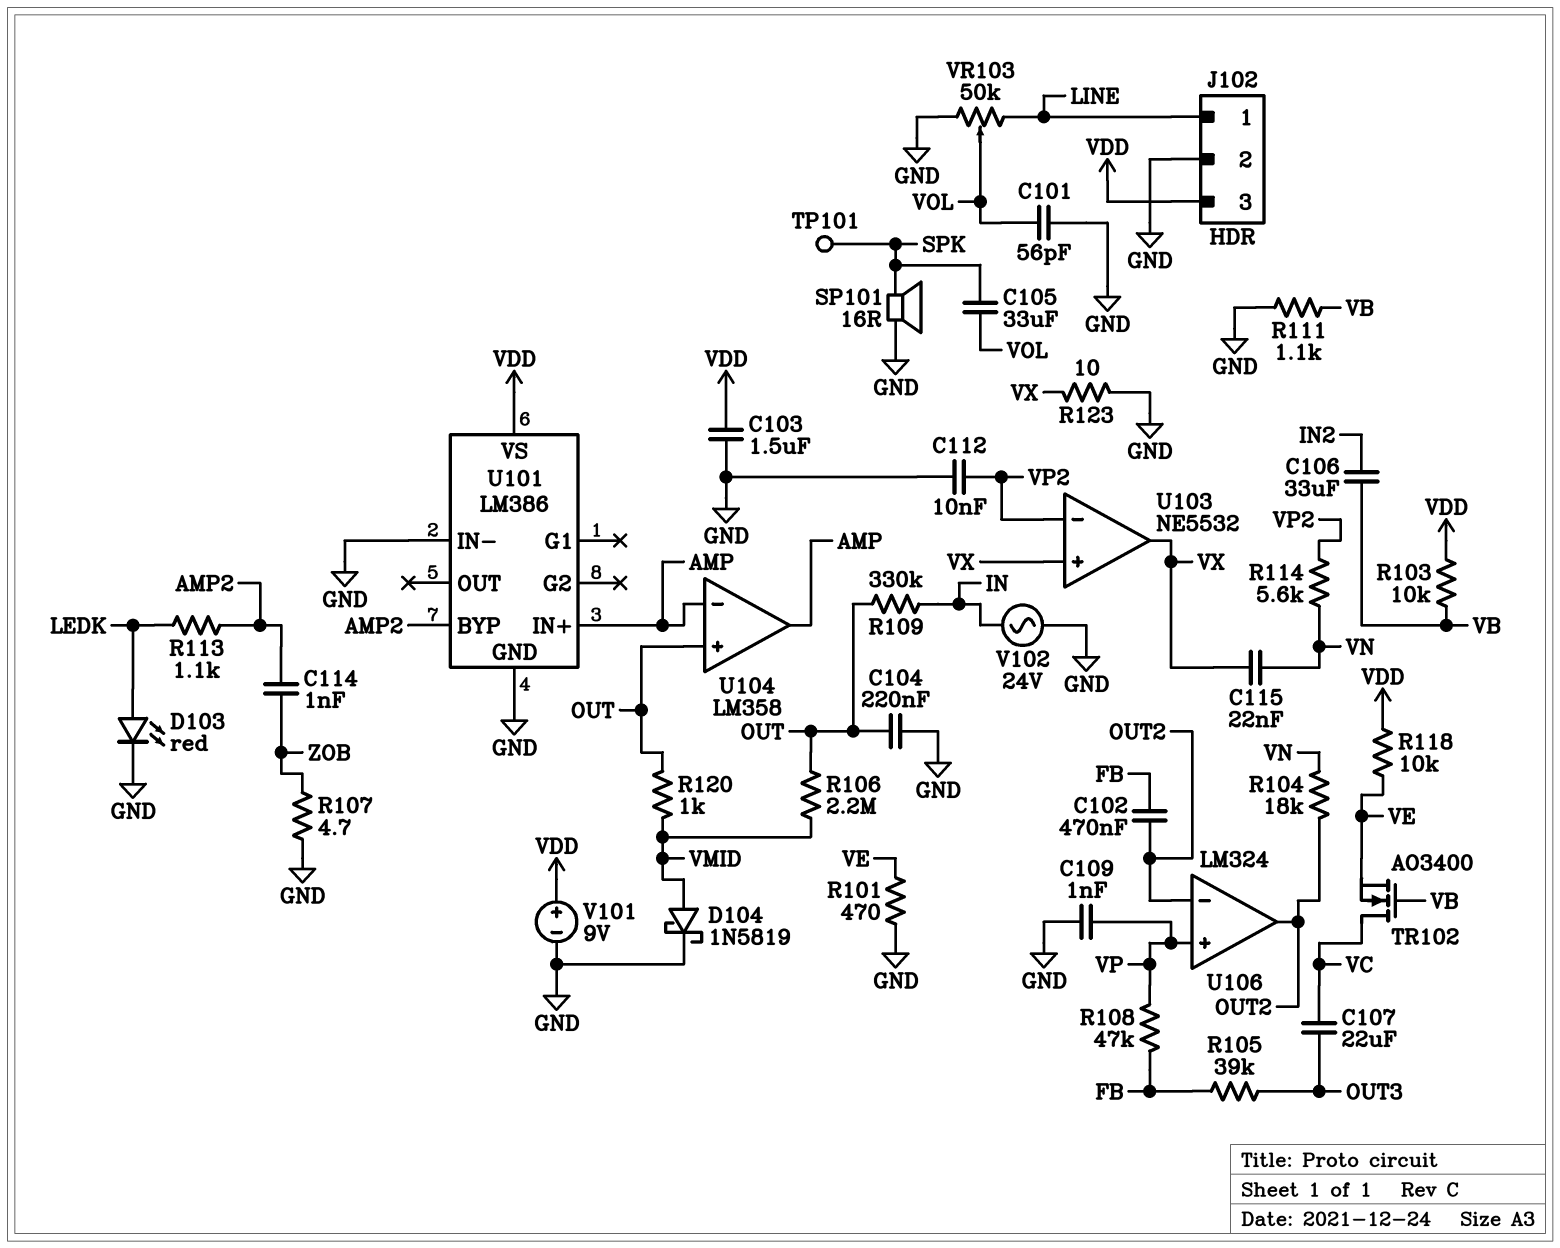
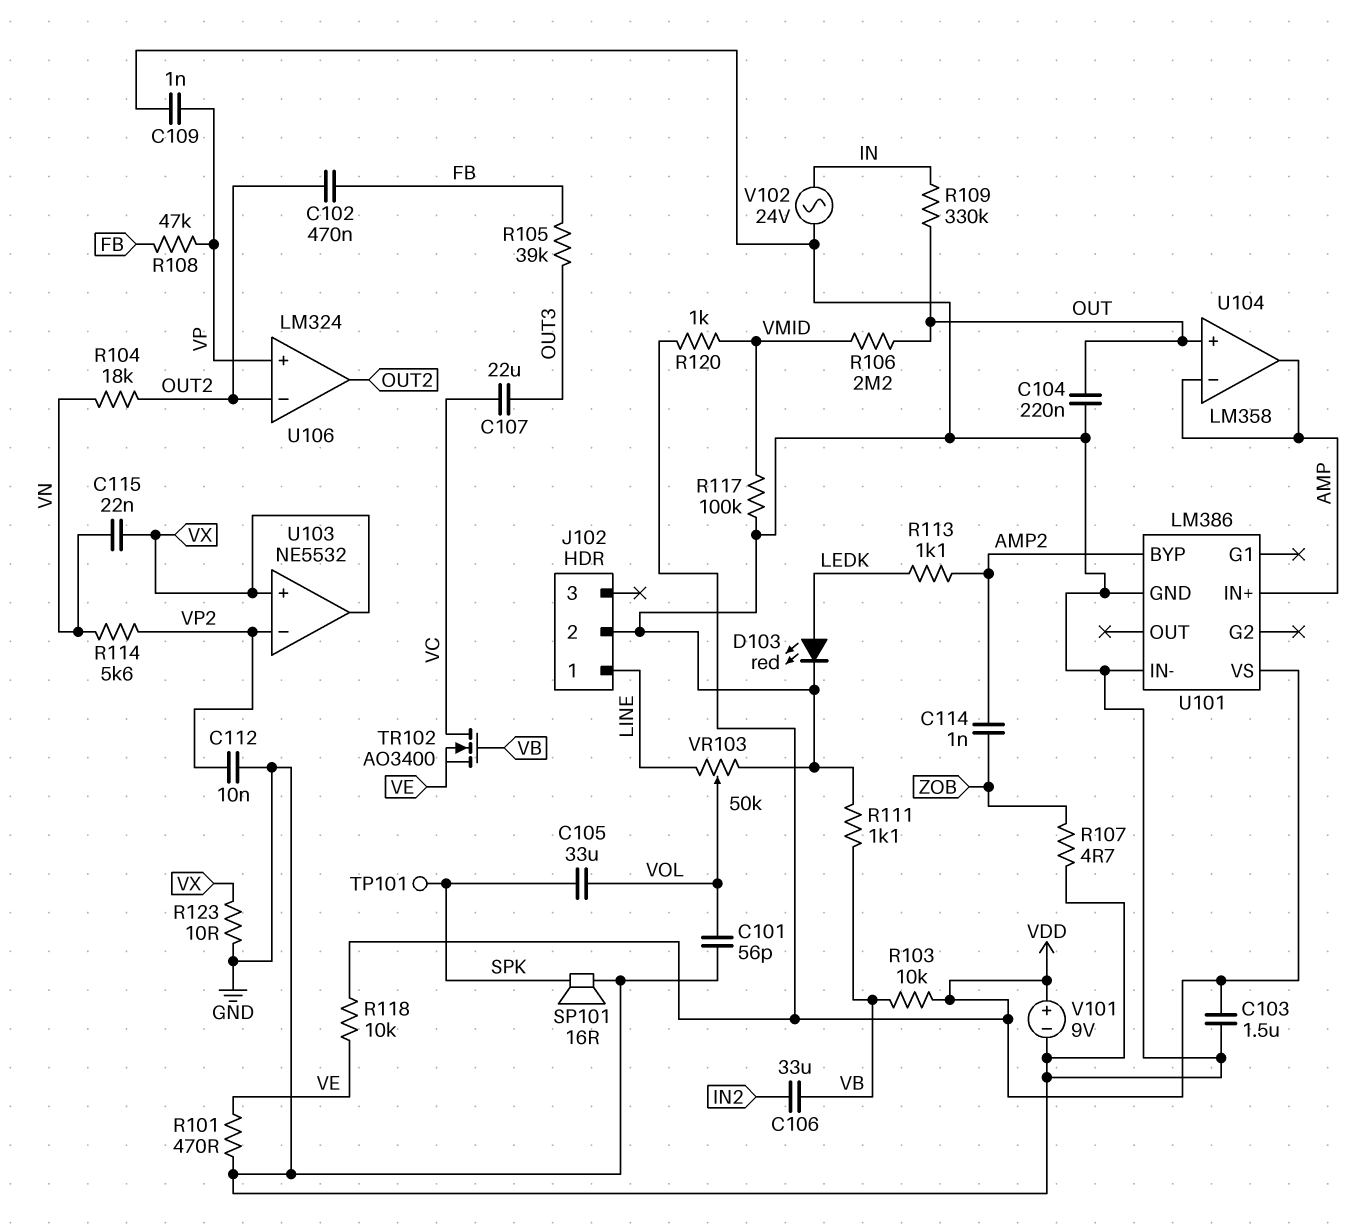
D104: schottky 1N5819 (A VMID, K GND) -> none
J102 pin 3: VDD -> none
R117: none -> 100k (GND, VMID)
R120: 1k (OUT, VMID) -> 1k (VDD, VMID)

